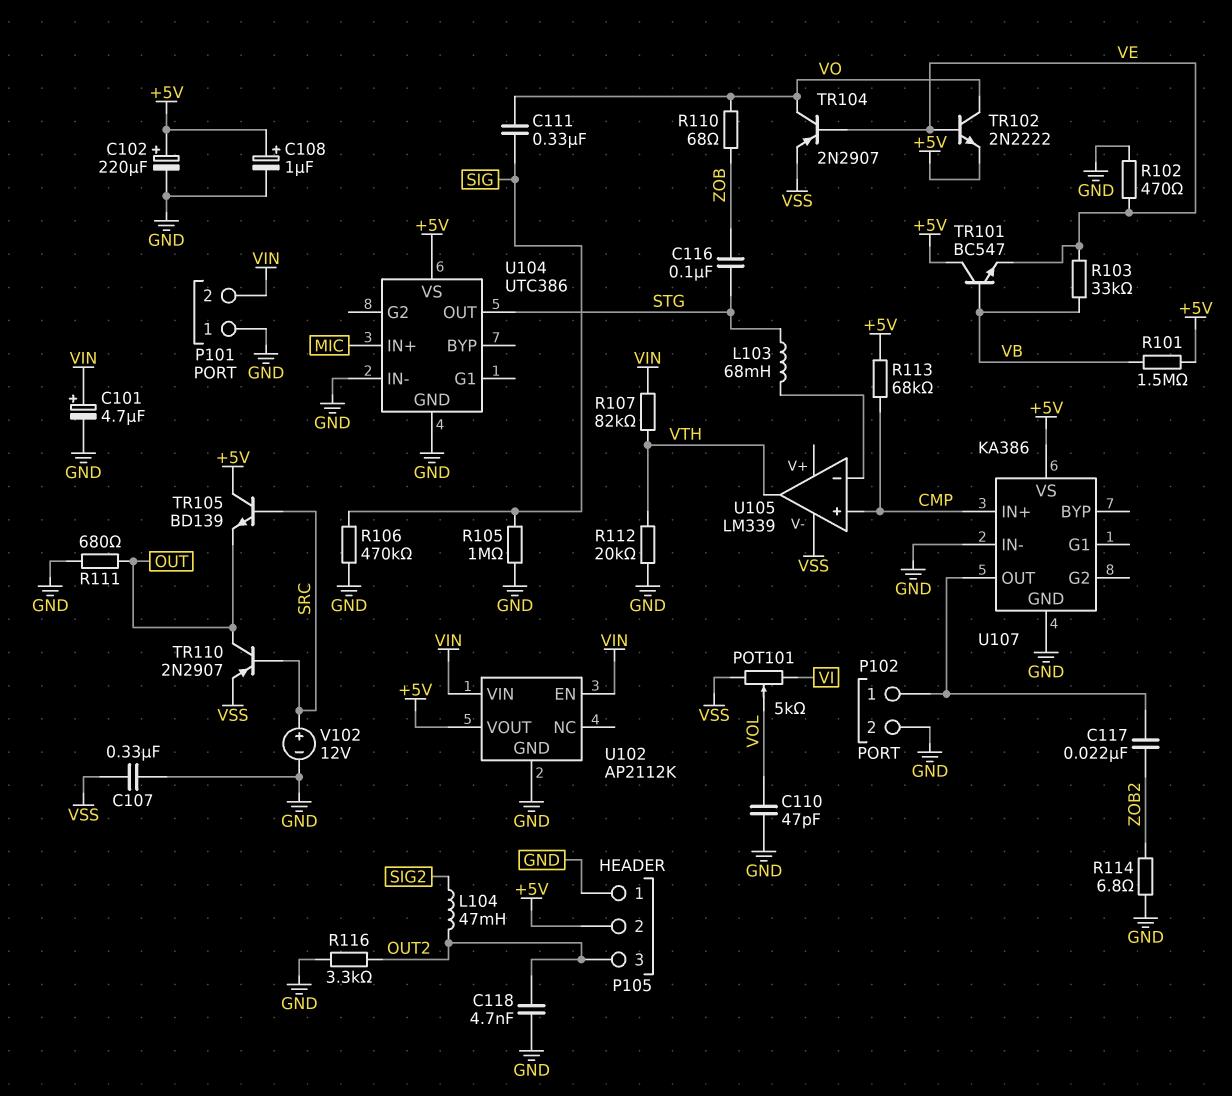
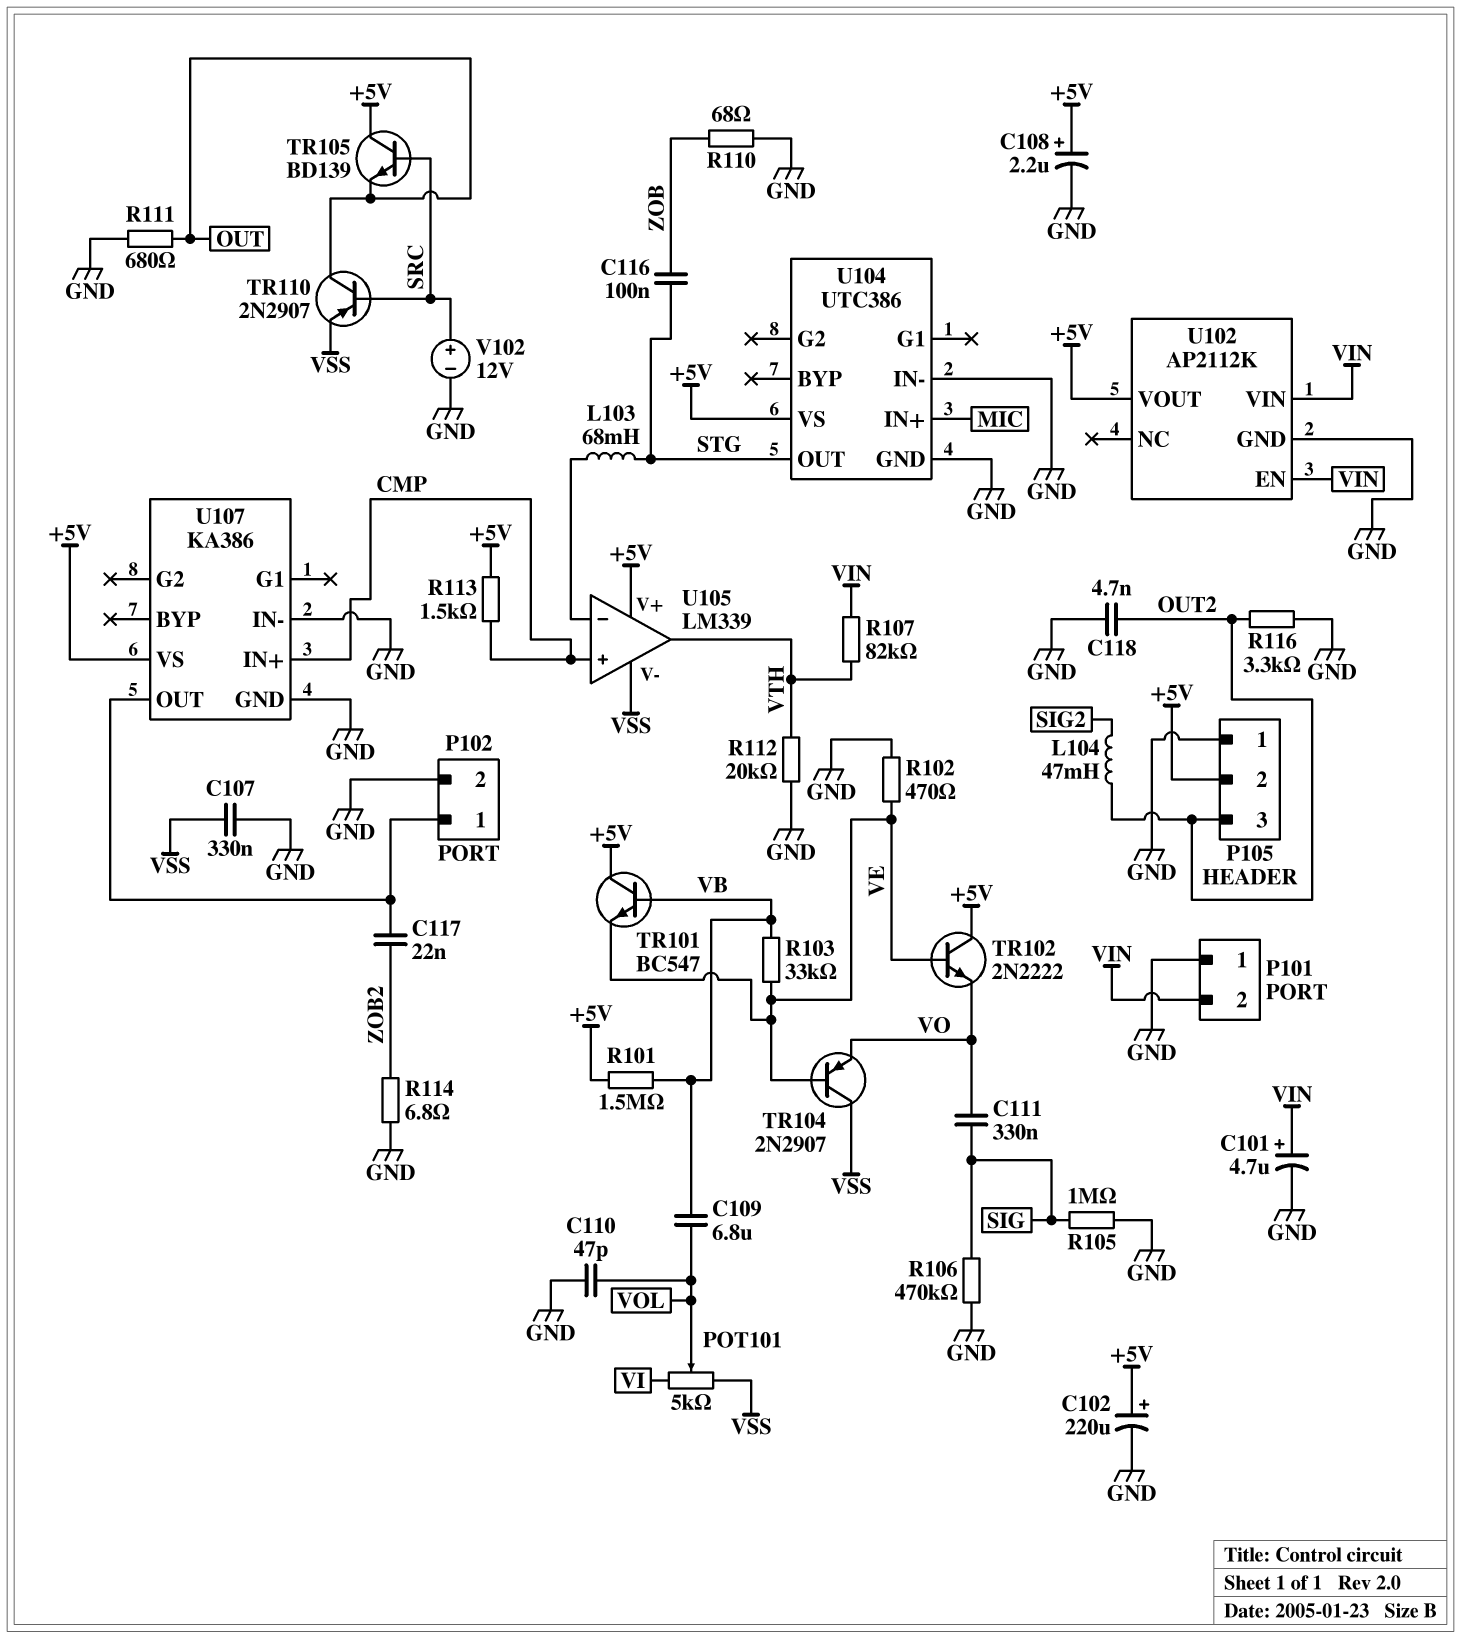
C108: 1uF (plus +5V, minus GND) -> 2.2uF (plus +5V, minus GND)
C109: none -> 6.8uF (VB, VOL)
R110: 68 (VO, ZOB) -> 68 (GND, ZOB)
R113: 68k (+5V, CMP) -> 1.5k (+5V, CMP)
TR102: NPN 2N2222 (B VE, C VO, E +5V) -> NPN 2N2222 (B VE, C +5V, E VO)
TR104: PNP 2N2907 (B VE, C VO, E VSS) -> PNP 2N2907 (B VE, C VSS, E VO)
U105 pin V+: none -> +5V

